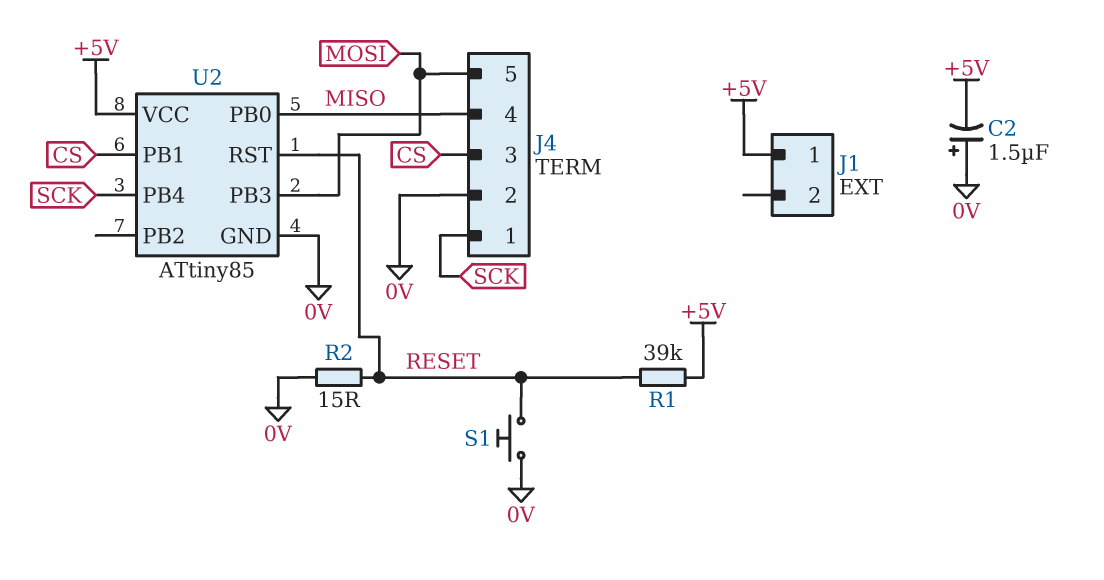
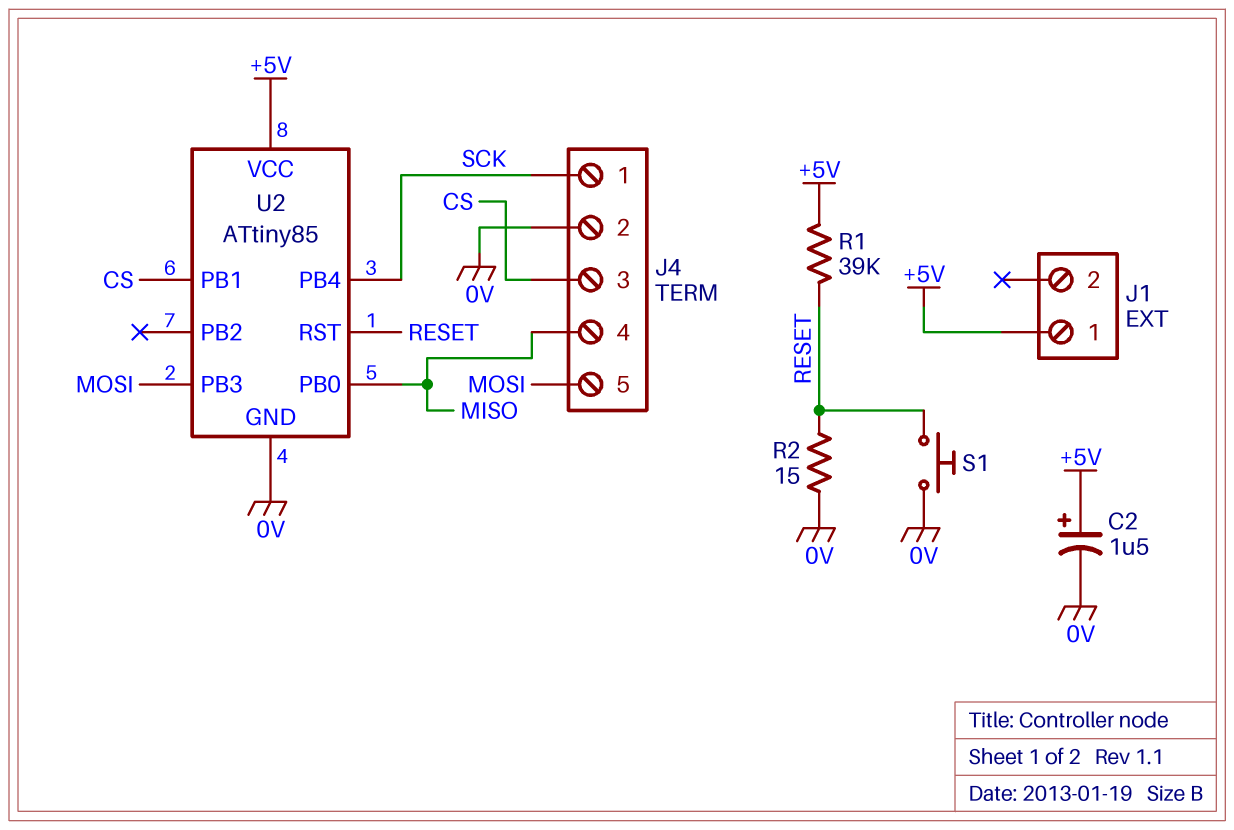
C2: 1.5uF (plus 0V, minus +5V) -> 1.5uF (plus +5V, minus 0V)

